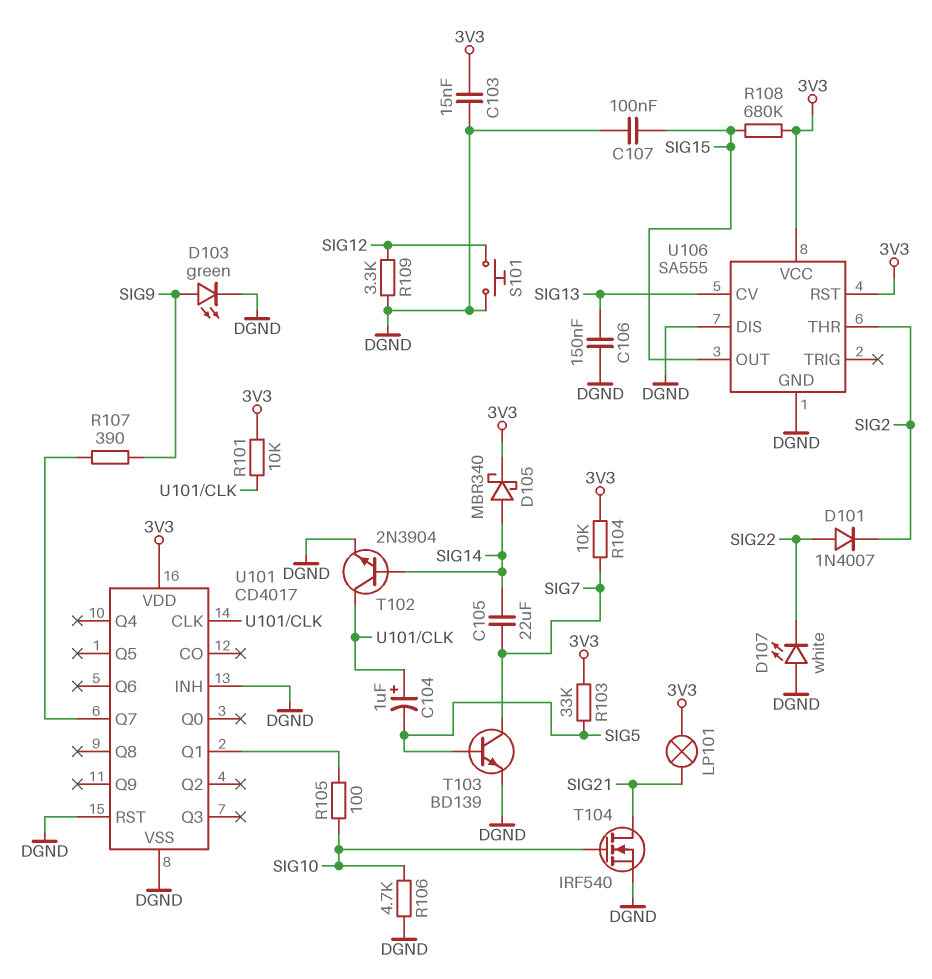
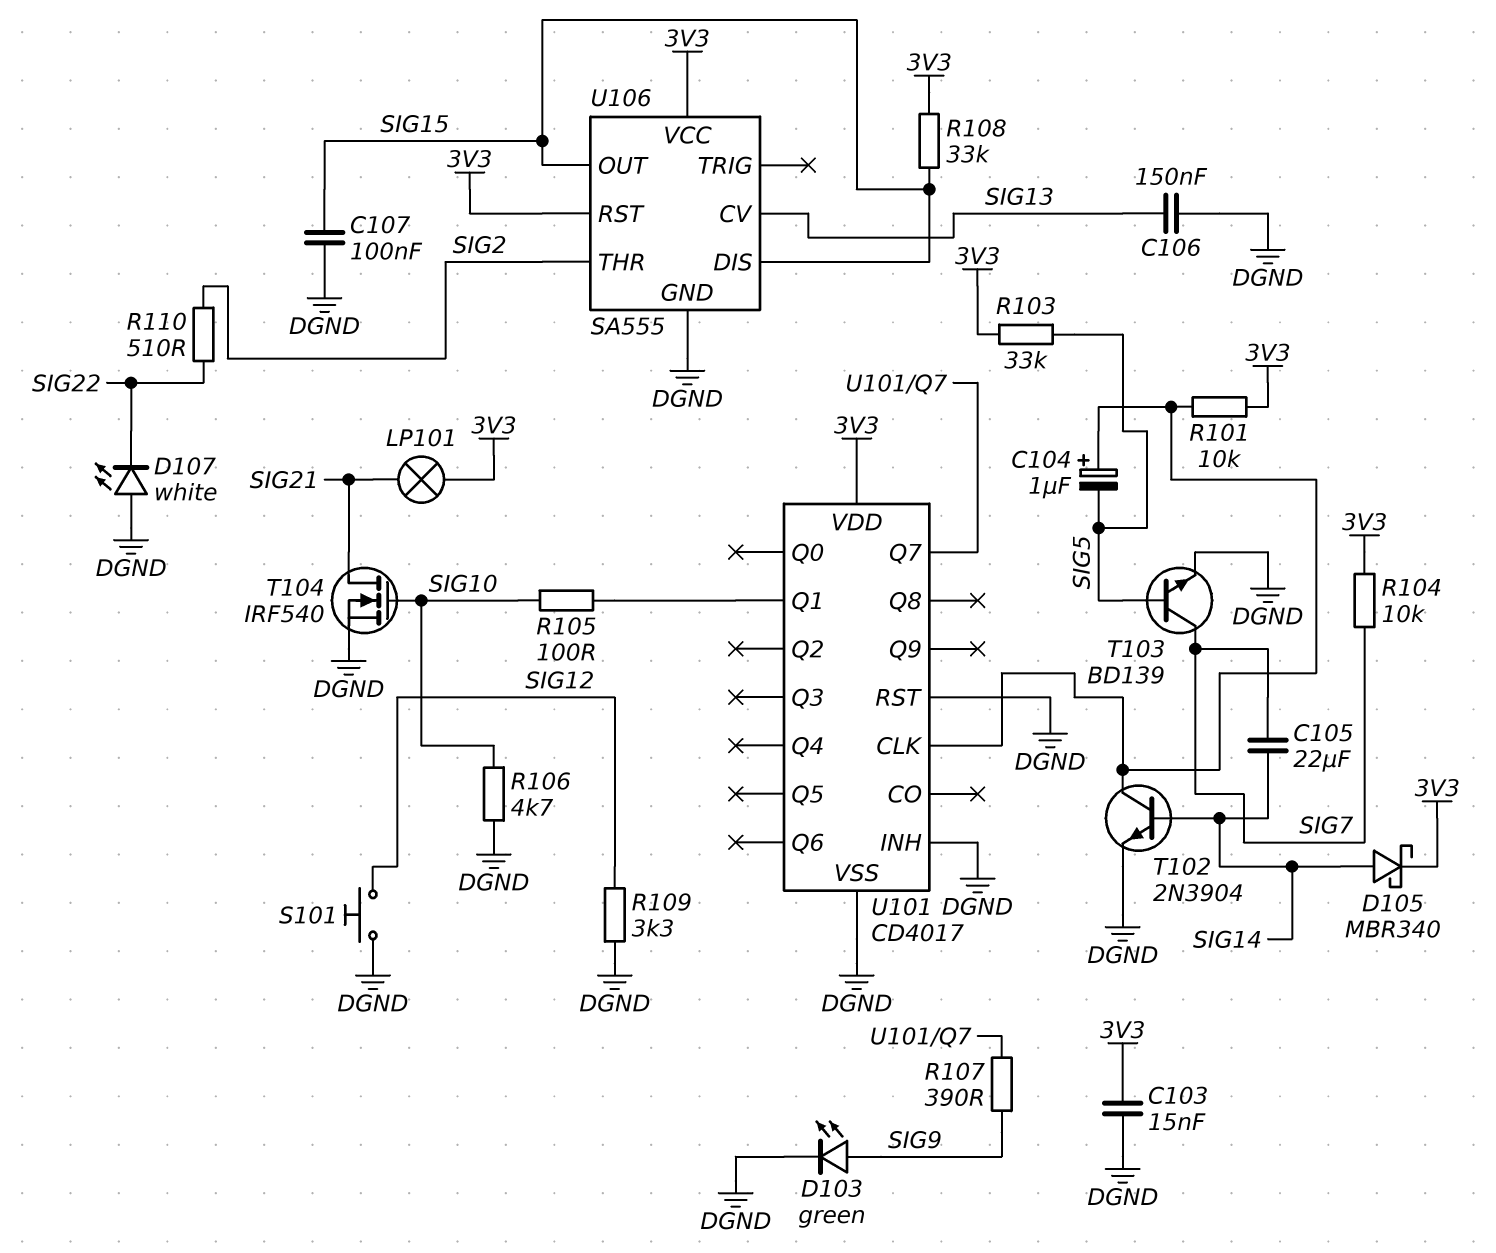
D101: diode 1N4007 (A SIG22, K SIG2) -> none
R108: 680k (3V3, SIG15) -> 33k (3V3, SIG15)
R110: none -> 510 (SIG2, SIG22)
U106 pin DIS: DGND -> SIG15

